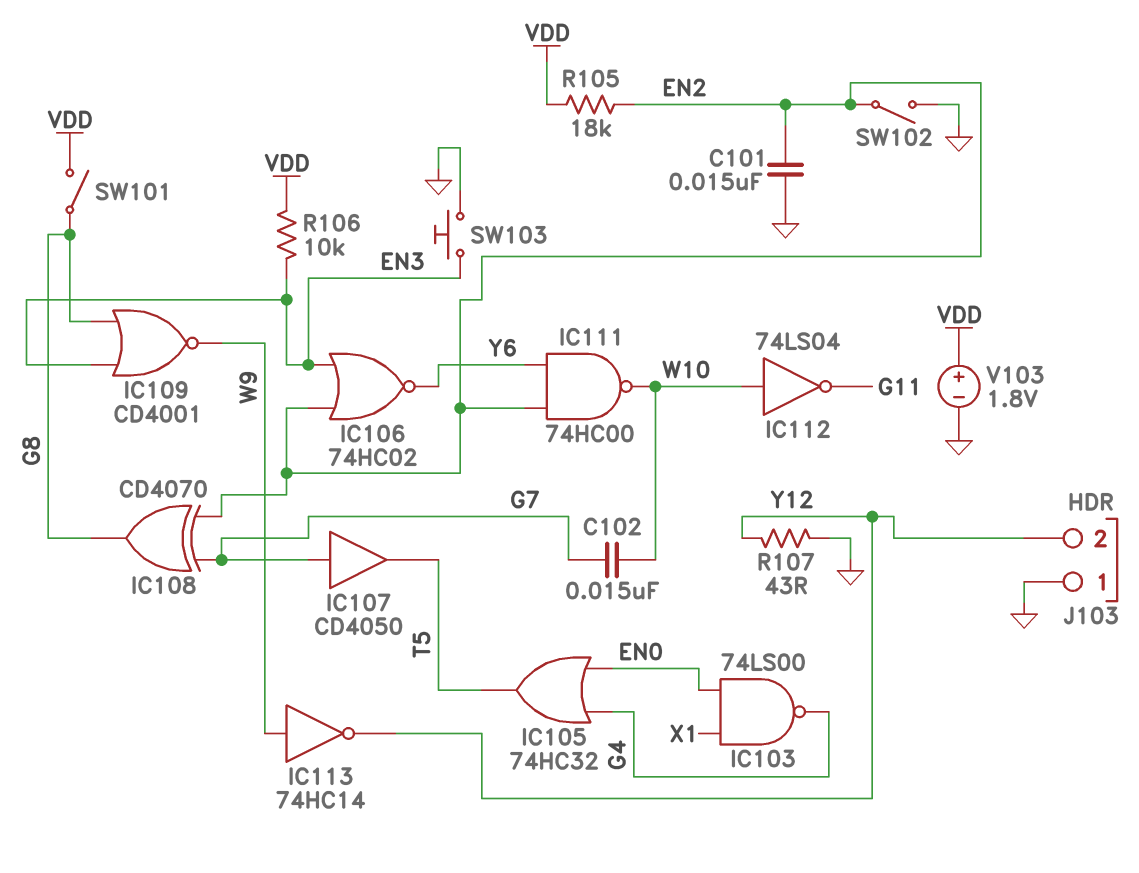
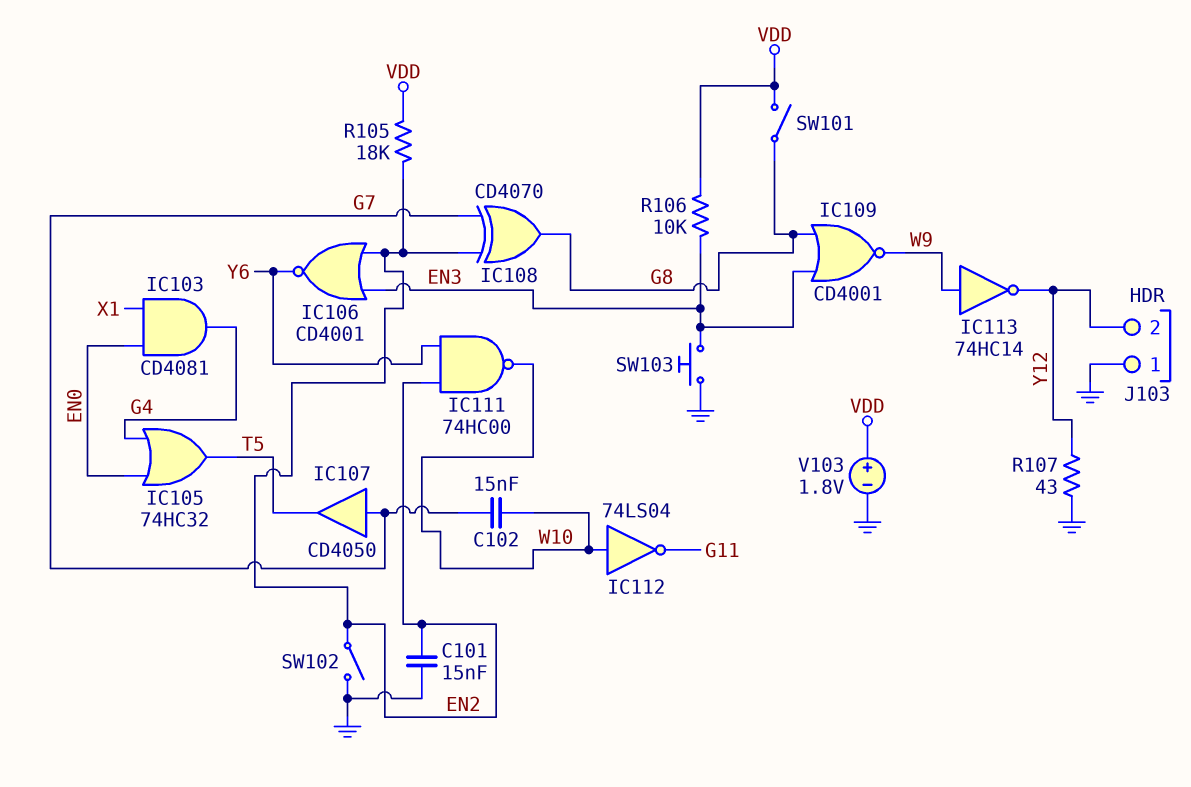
IC103: NAND 74LS00 (in EN0, in X1, out G4) -> AND CD4081 (in EN0, in X1, out G4)
IC106: NOR 74HC02 (in EN2, in EN3, out Y6) -> NOR CD4001 (in EN2, in EN3, out Y6)

